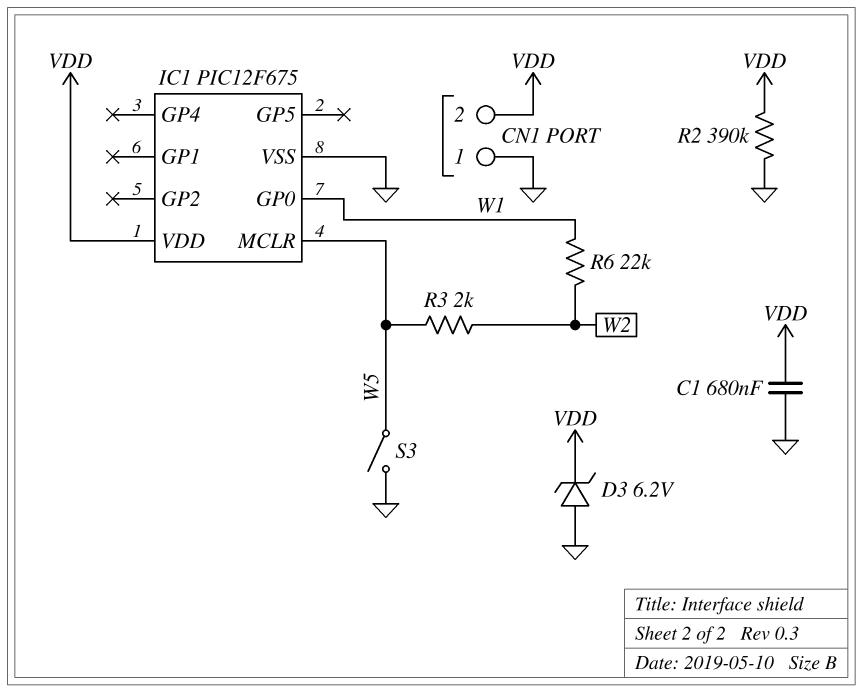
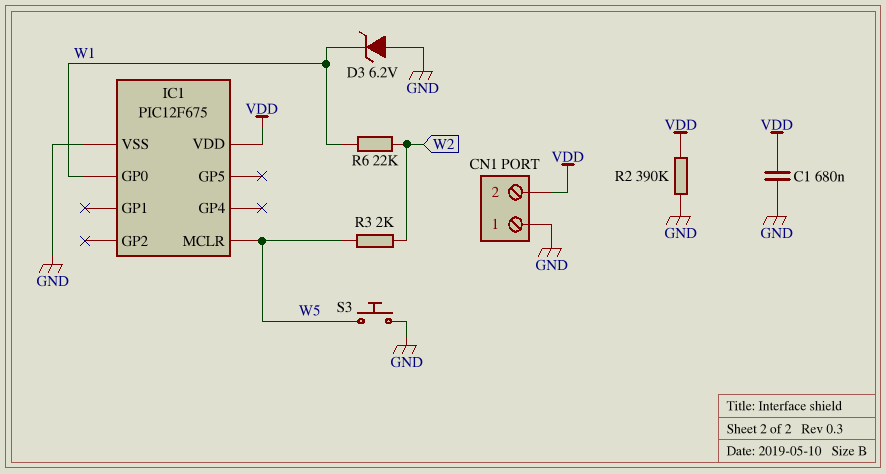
D3: zener 6.2V (A GND, K VDD) -> zener 6.2V (A GND, K W1)
S3: switch (GND, W5) -> button (GND, W5)

